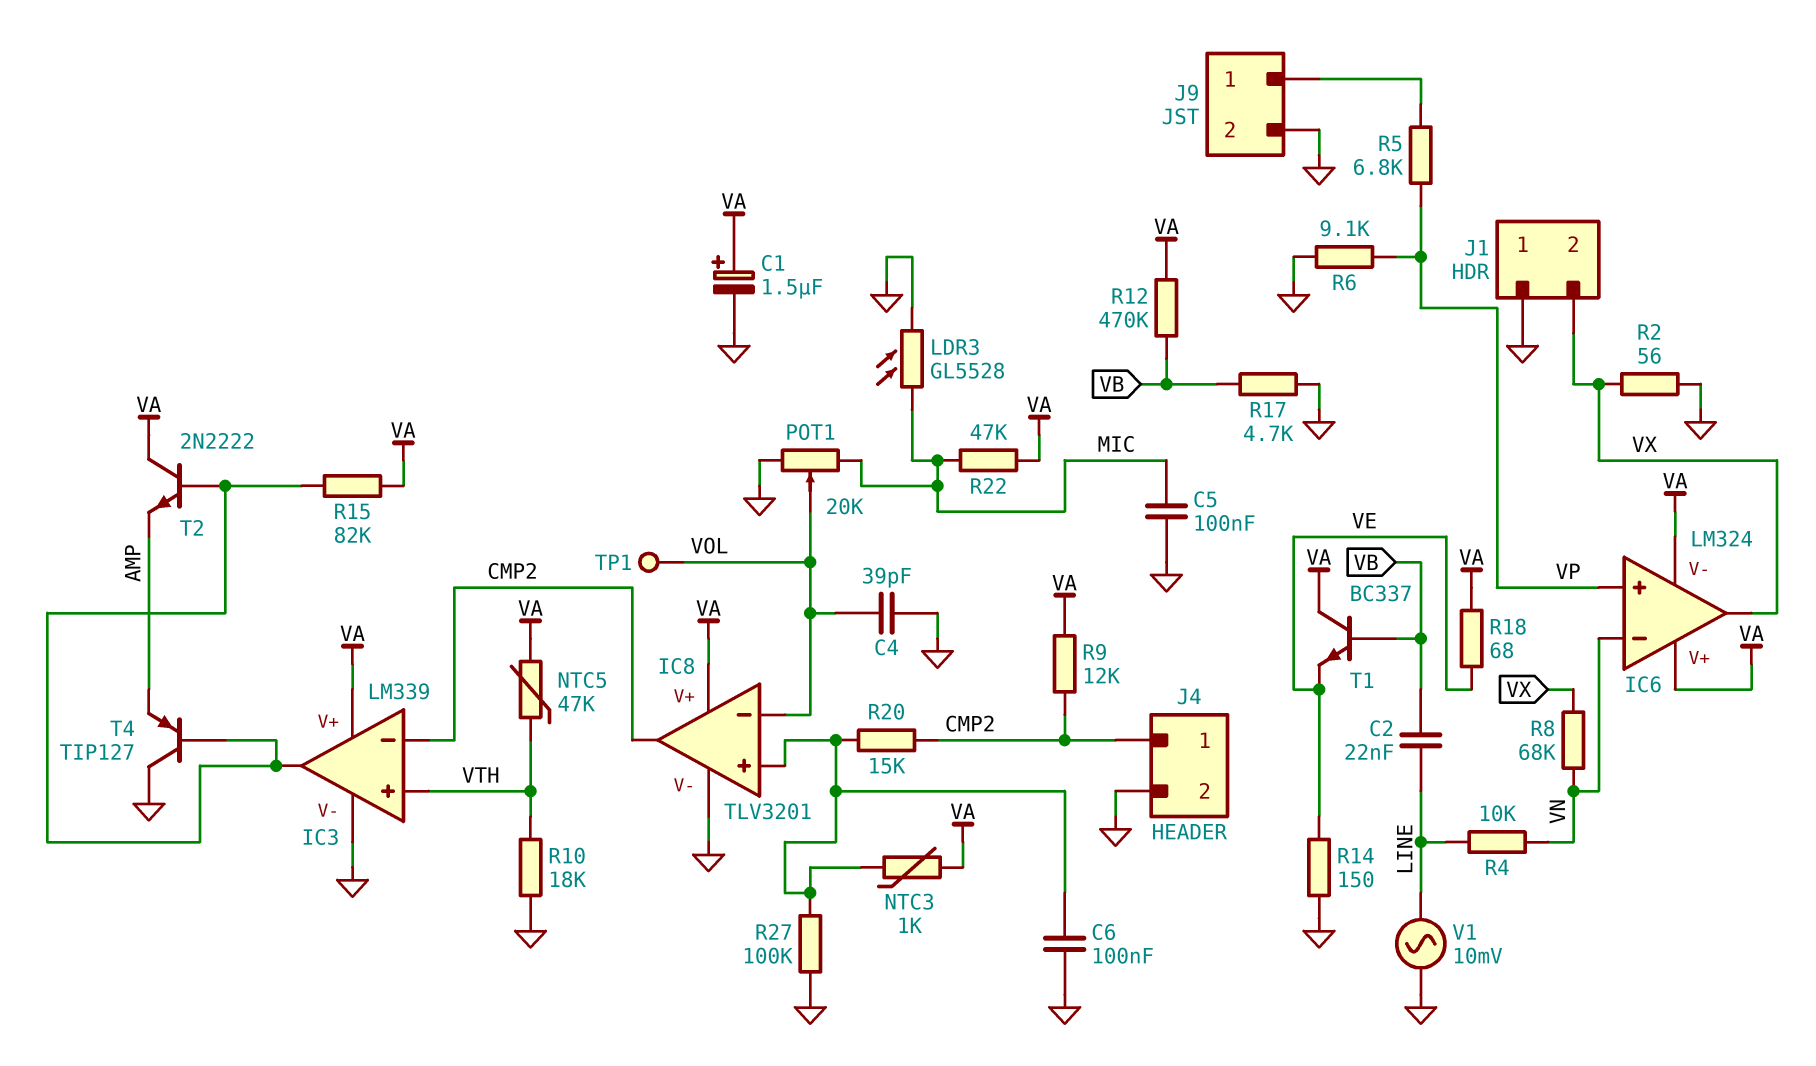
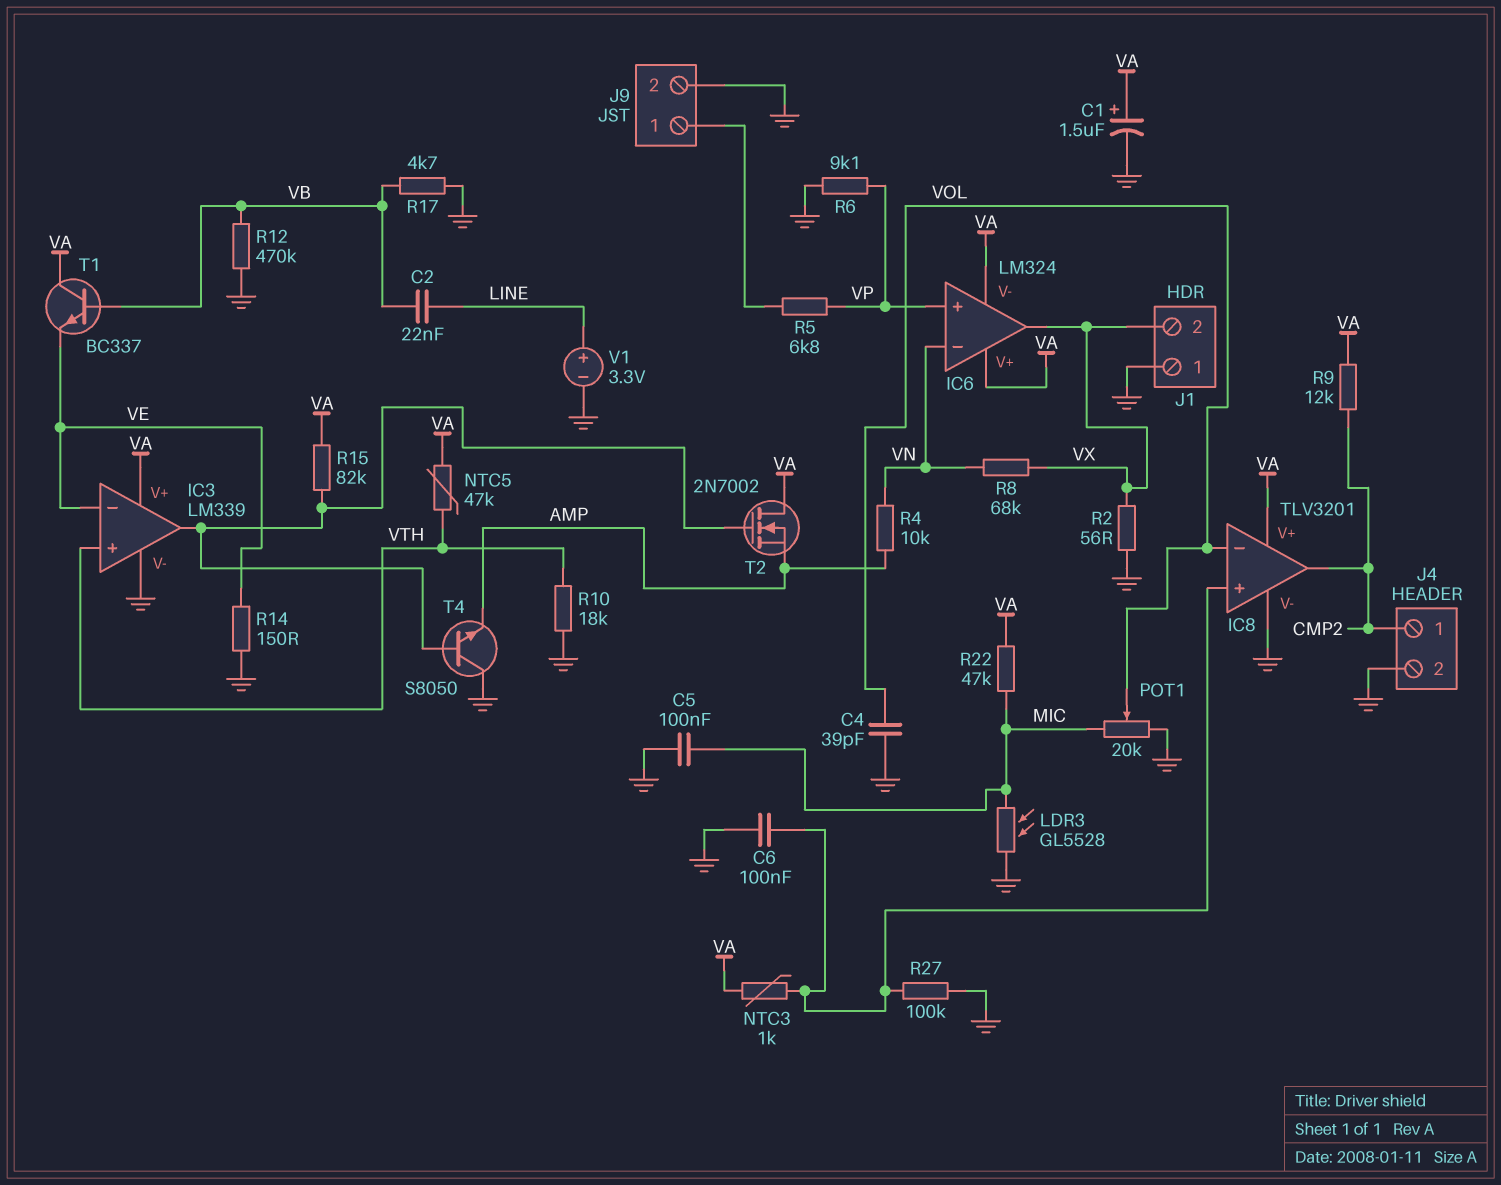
IC3 pin in-: CMP2 -> VE
R4: 10k (LINE, VN) -> 10k (AMP, VN)
R12: 470k (VA, VB) -> 470k (GND, VB)
R18: 68 (VA, VE) -> none
R20: 15k (CMP2, IC8/in+) -> none
T2: NPN 2N2222 (B IC3/out, C VA, E AMP) -> NMOS 2N7002 (G IC3/out, D VA, S AMP)
T4: PNP TIP127 (B IC3/out, C GND, E AMP) -> NPN S8050 (B IC3/out, C GND, E AMP)
TP1: test point (VOL) -> none
V1: AC 10mV (GND, LINE) -> 3.3V (plus LINE, minus GND)

